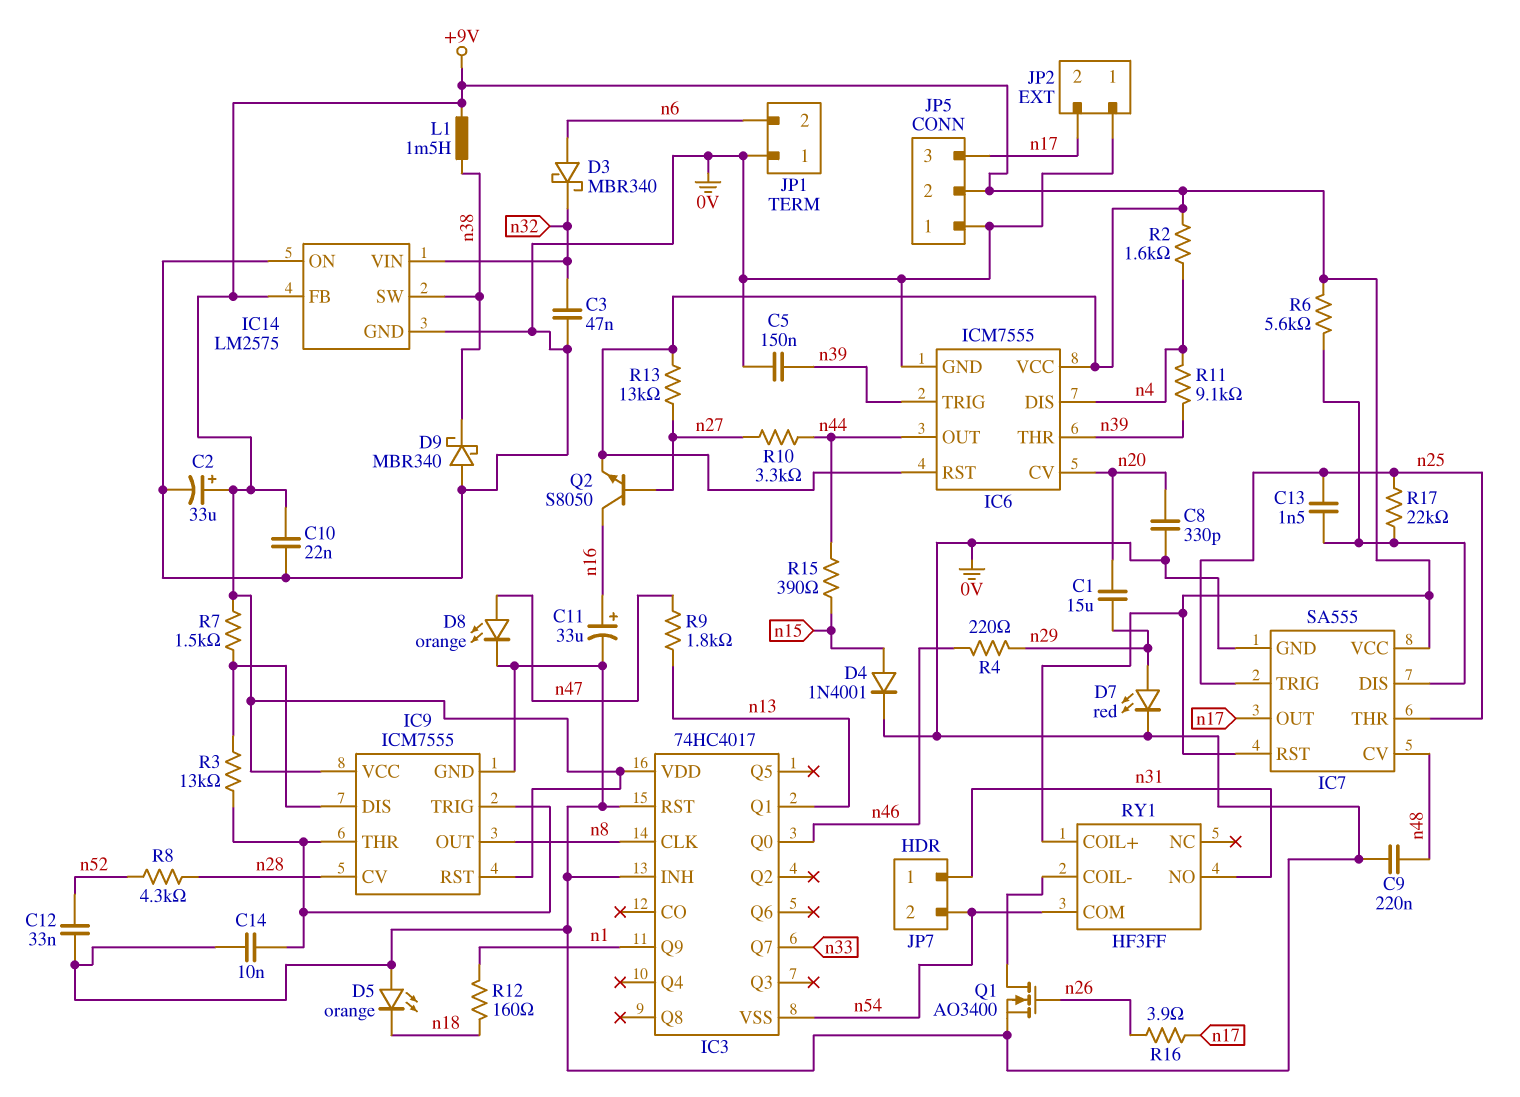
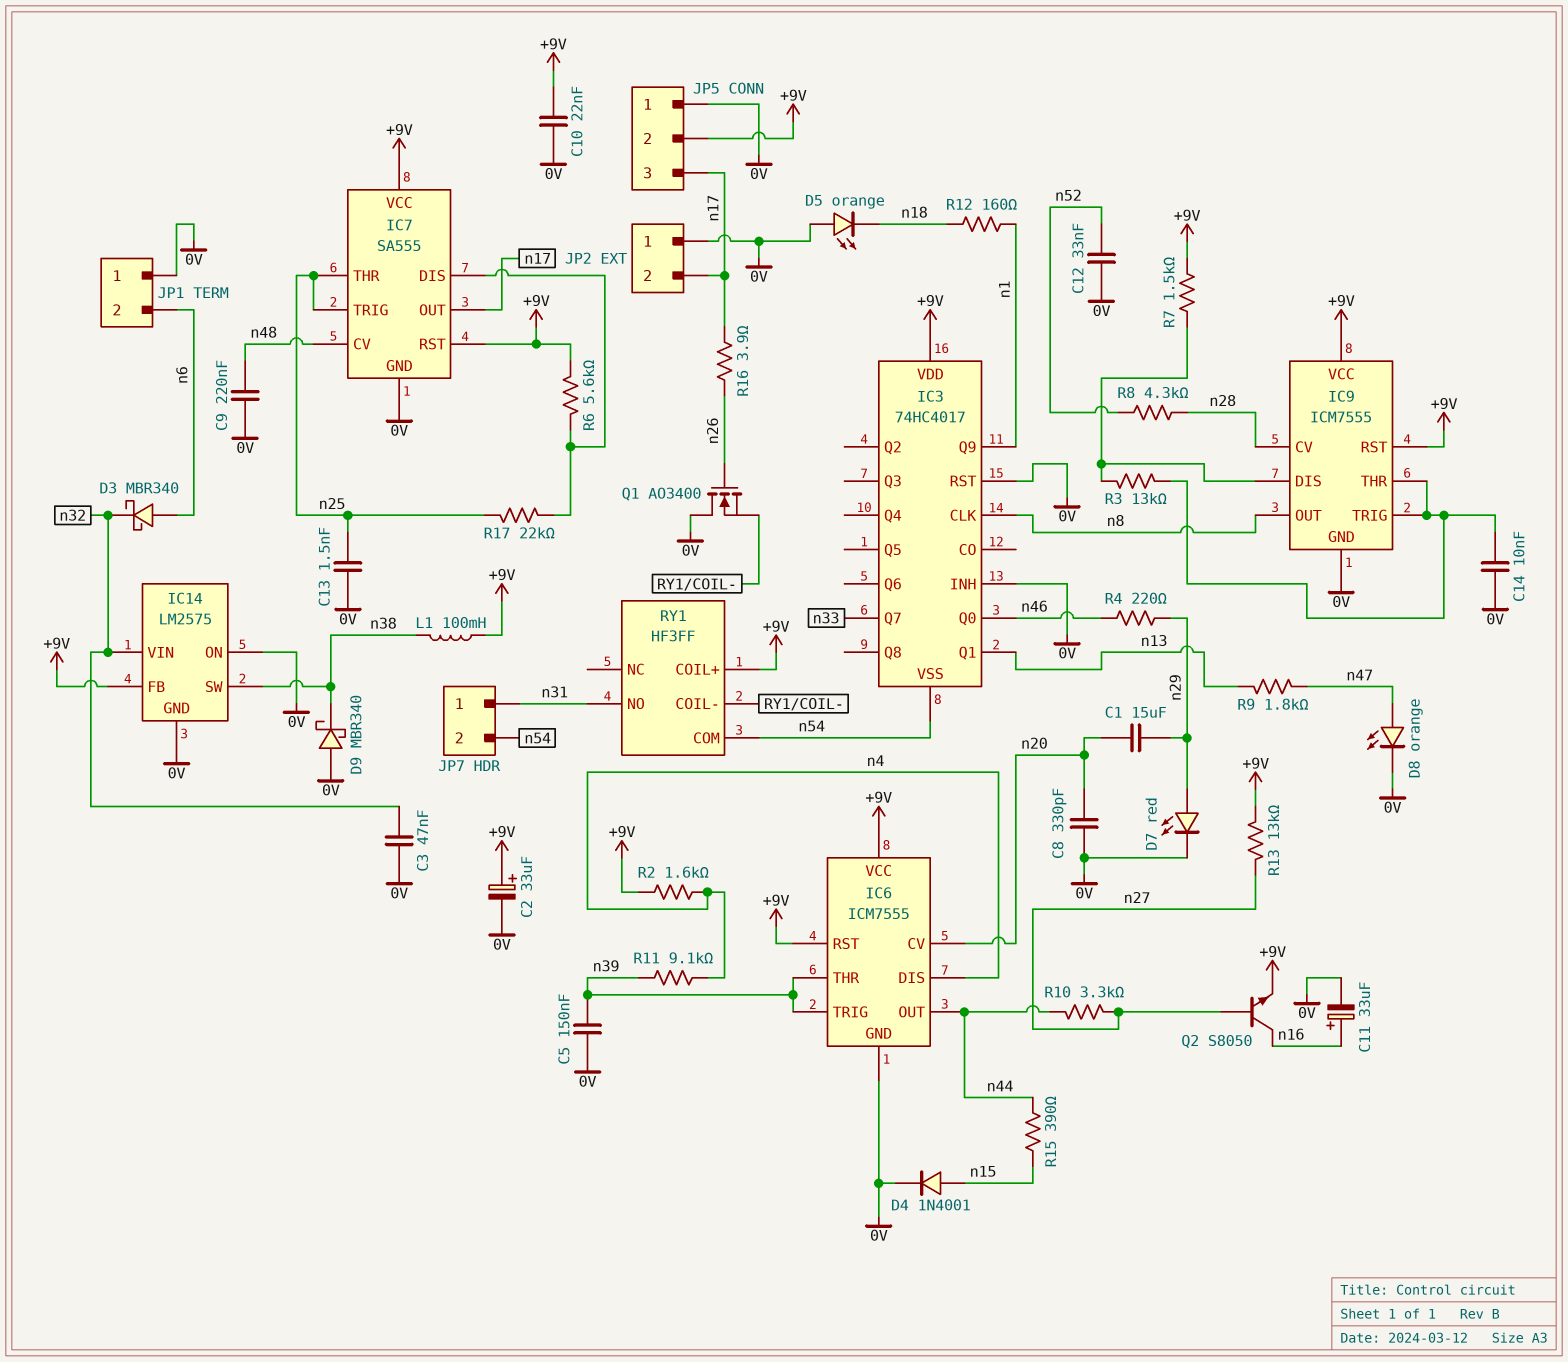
C13: 1.5nF (IC7/DIS, n25) -> 1.5nF (0V, n25)
L1: 1.5mH (+9V, n38) -> 100mH (+9V, n38)
Q1: NMOS AO3400 (G n26, D RY1/COIL-, S 0V) -> NMOS AO3400 (G n26, D 0V, S RY1/COIL-)

